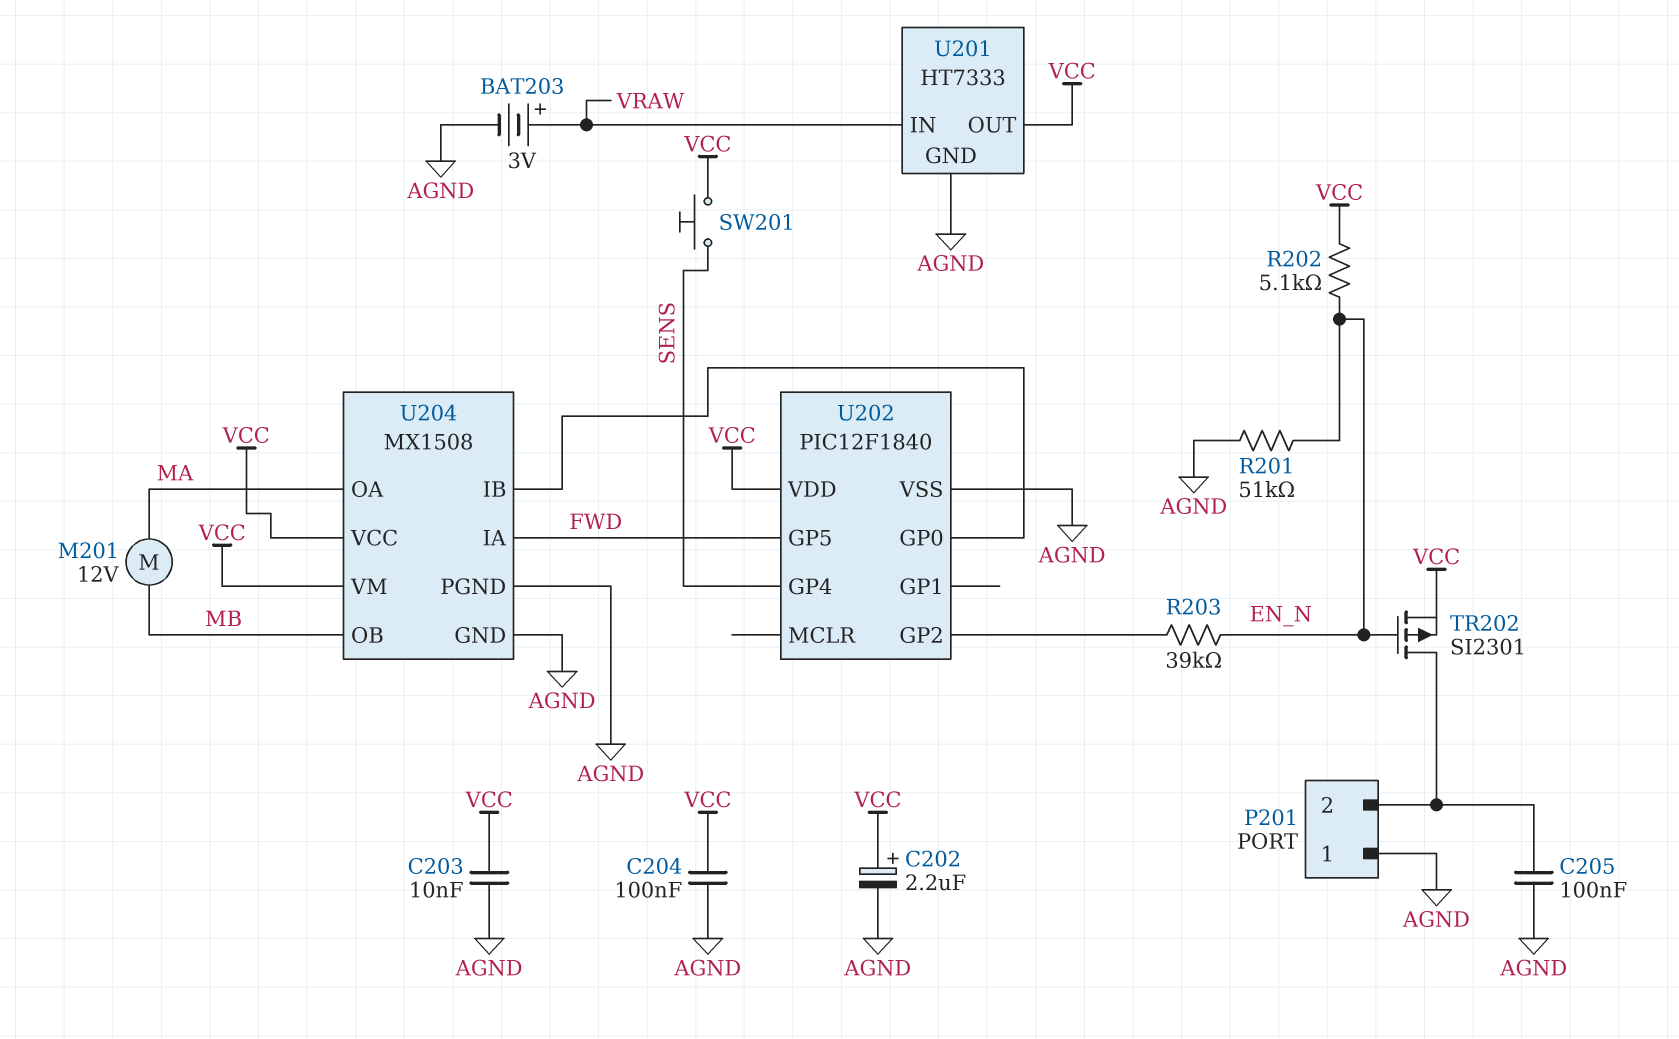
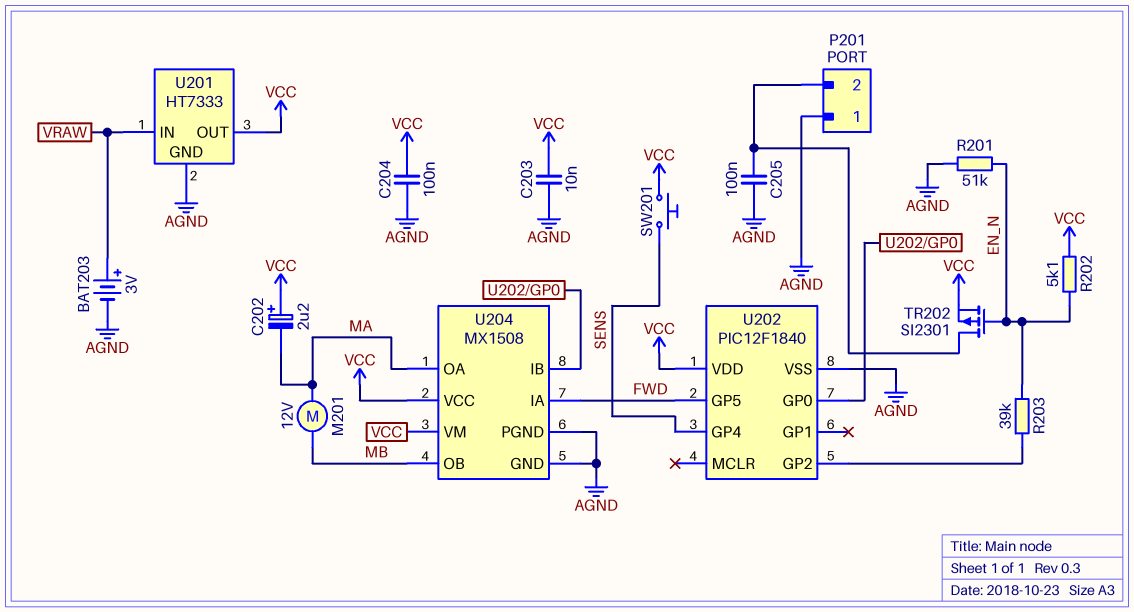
C202: 2.2uF (plus VCC, minus AGND) -> 2.2uF (plus VCC, minus MA)

